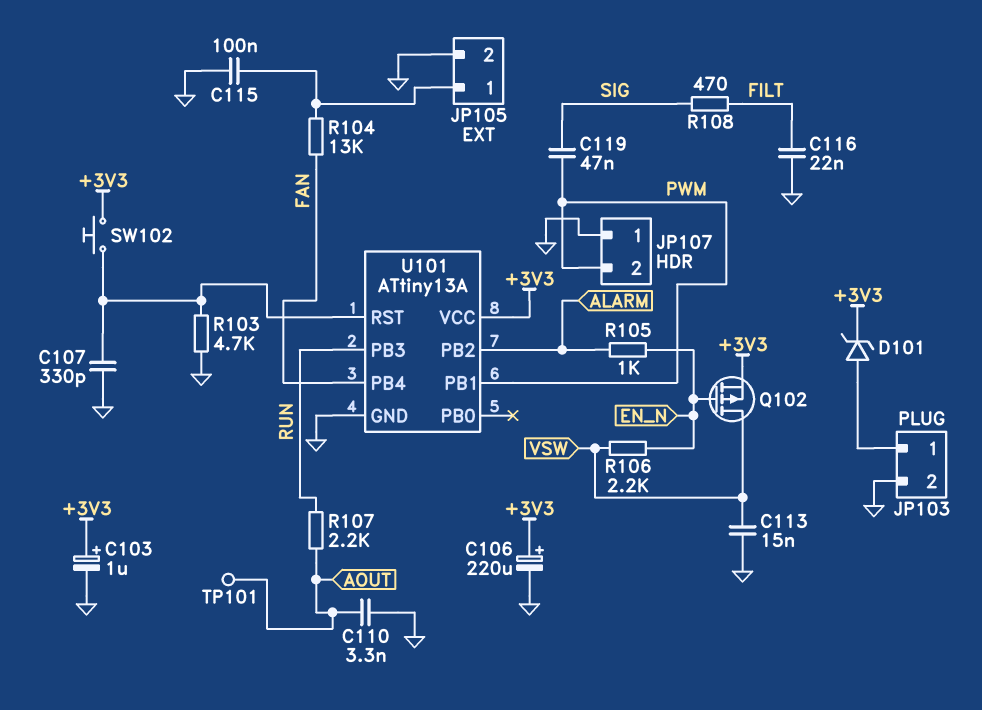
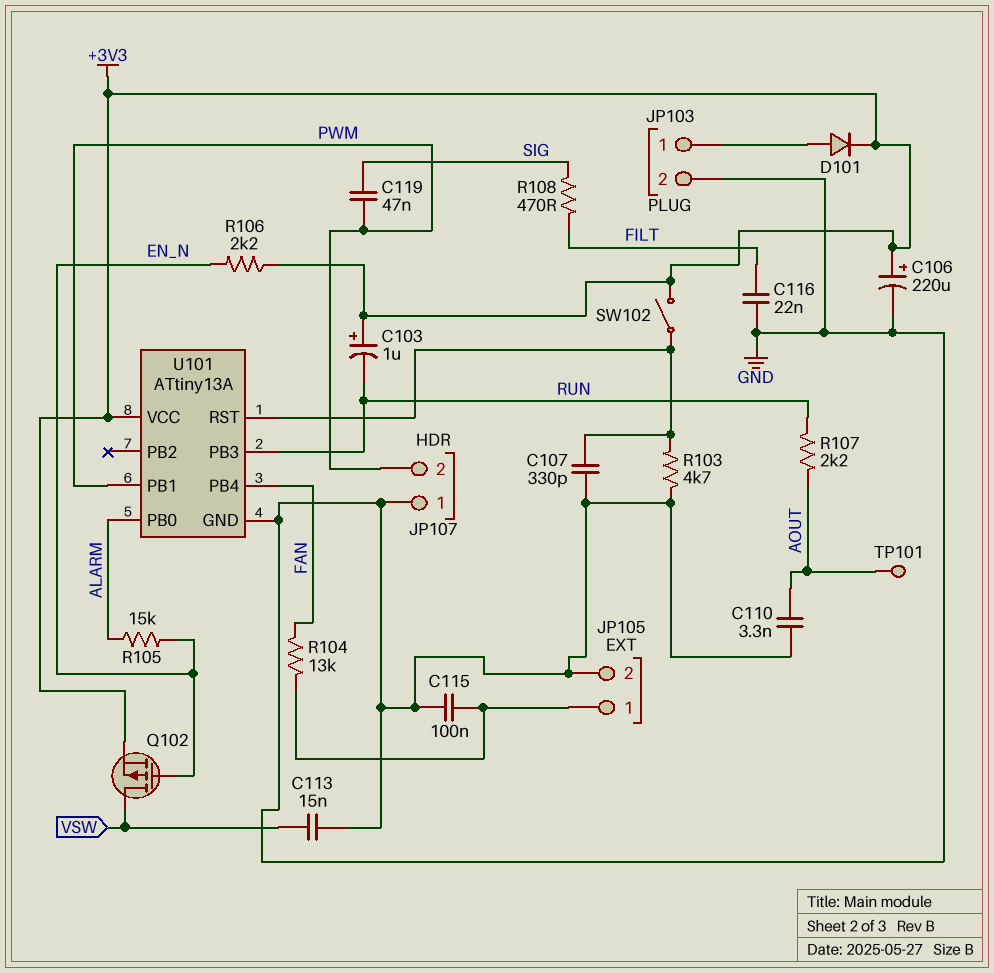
C103: 1uF (plus +3V3, minus GND) -> 1uF (plus +3V3, minus RUN)
D101: zener (A JP103/1, K +3V3) -> diode (A JP103/1, K +3V3)
R105: 1k (ALARM, EN_N) -> 15k (ALARM, EN_N)
R106: 2.2k (EN_N, VSW) -> 2.2k (+3V3, EN_N)
SW102: button (+3V3, U101/RST) -> switch (+3V3, U101/RST)
U101 pin PB0: none -> ALARM
U101 pin PB2: ALARM -> none

